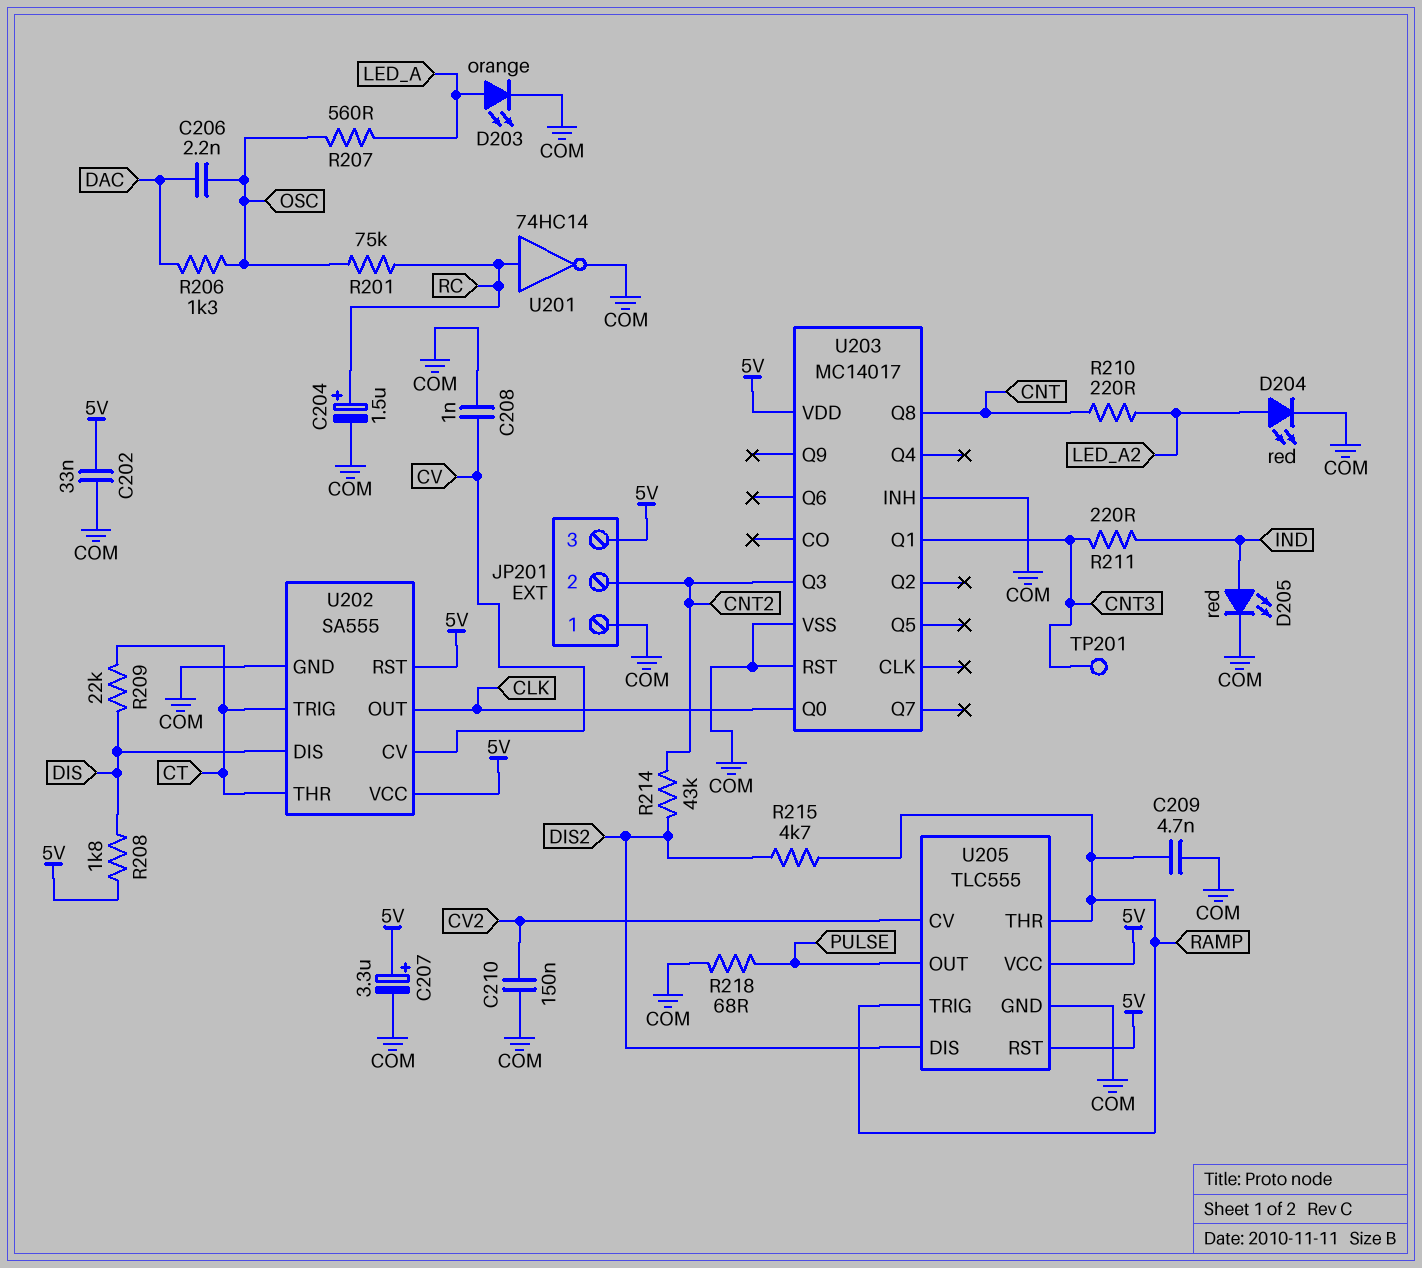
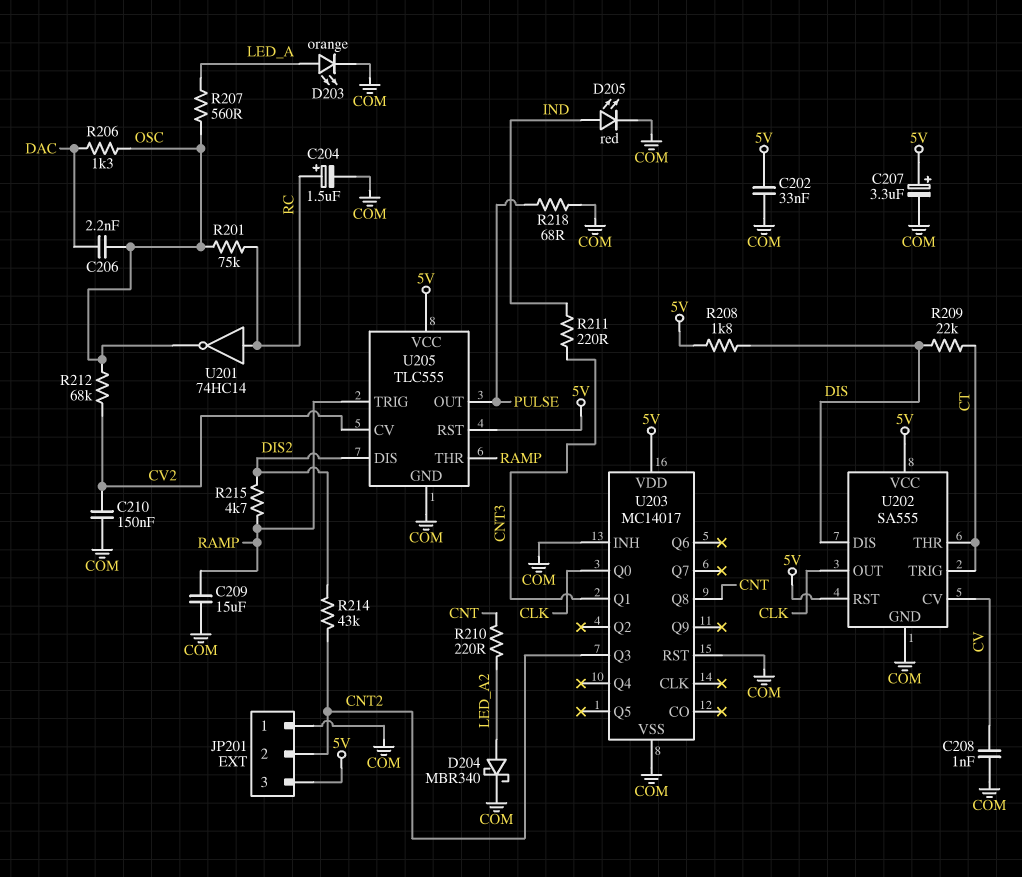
C209: 4.7nF (COM, RAMP) -> 15uF (COM, RAMP)
D204: LED red (A LED_A2, K COM) -> schottky MBR340 (A LED_A2, K COM)
R212: none -> 68k (CV2, OSC)
TP201: test point (CNT3) -> none
U201: NOT 74HC14 (in RC, out COM) -> NOT 74HC14 (in RC, out OSC)

